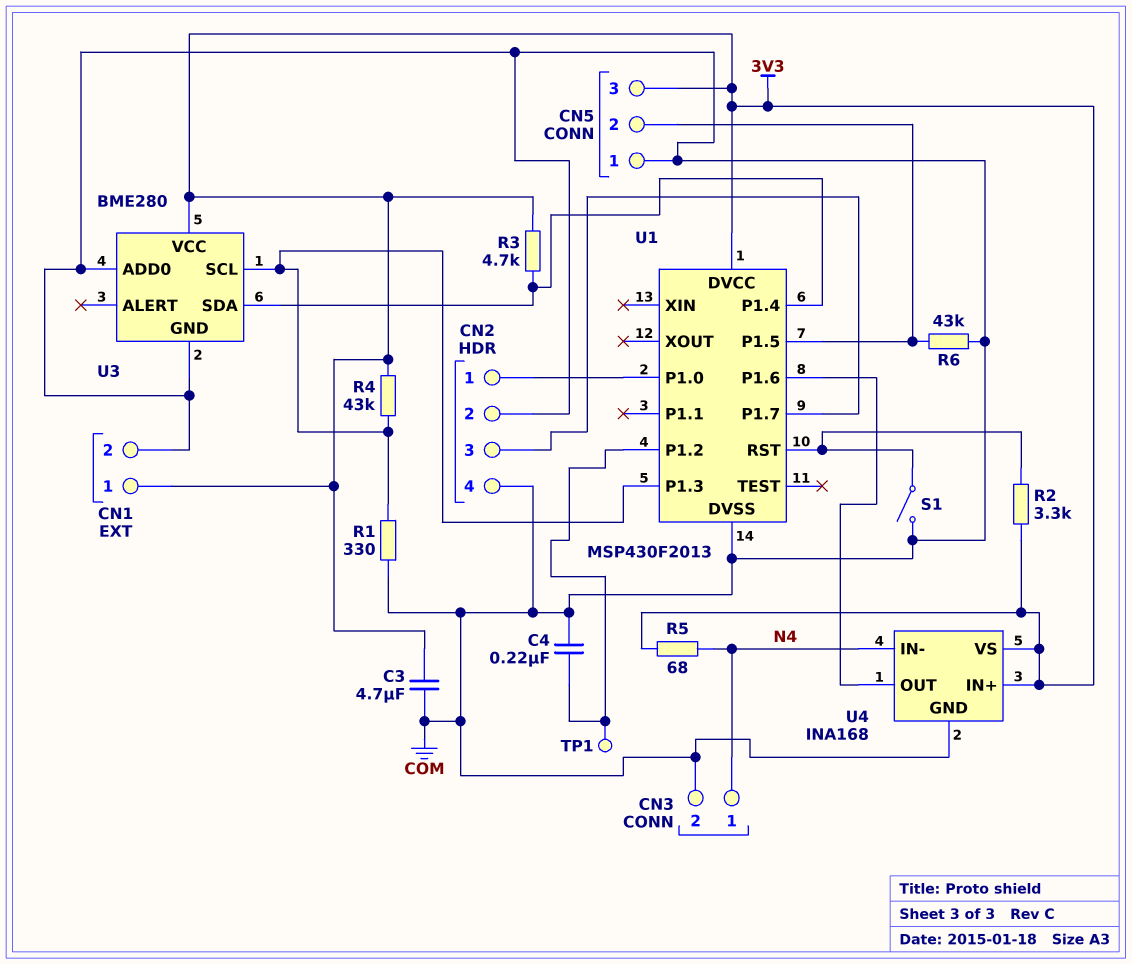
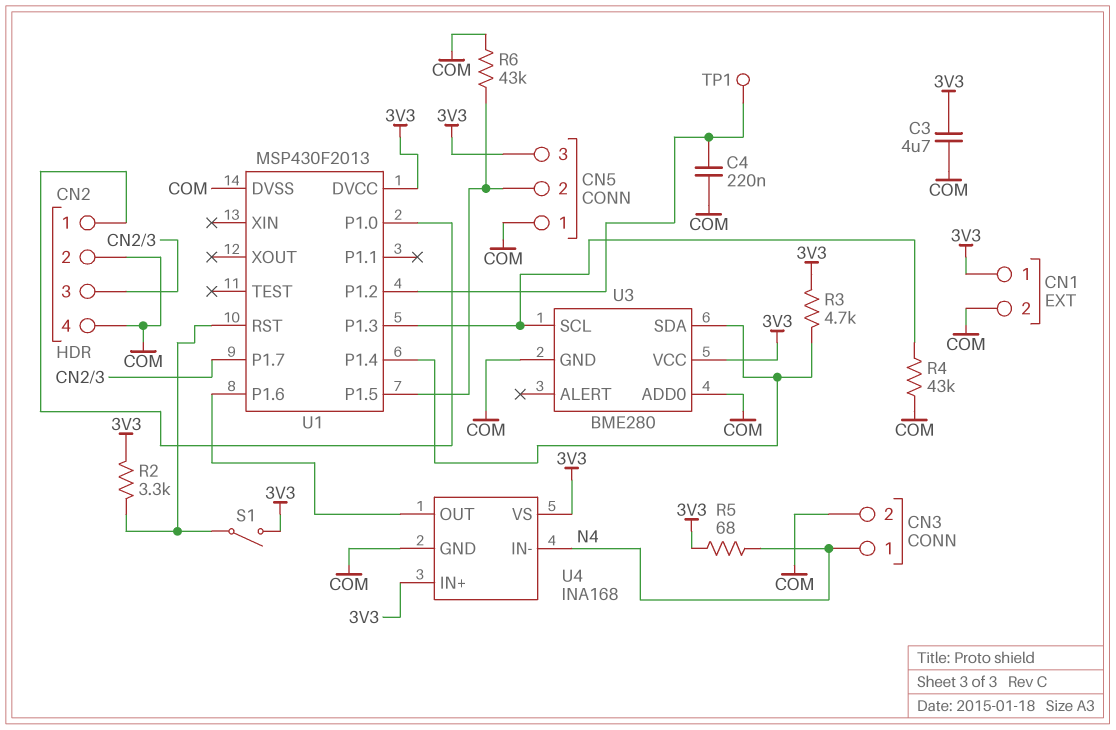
R1: 330 (COM, U1/P1.3) -> none
R4: 43k (3V3, U1/P1.3) -> 43k (COM, U1/P1.3)
S1: switch (COM, U1/RST) -> switch (3V3, U1/RST)

